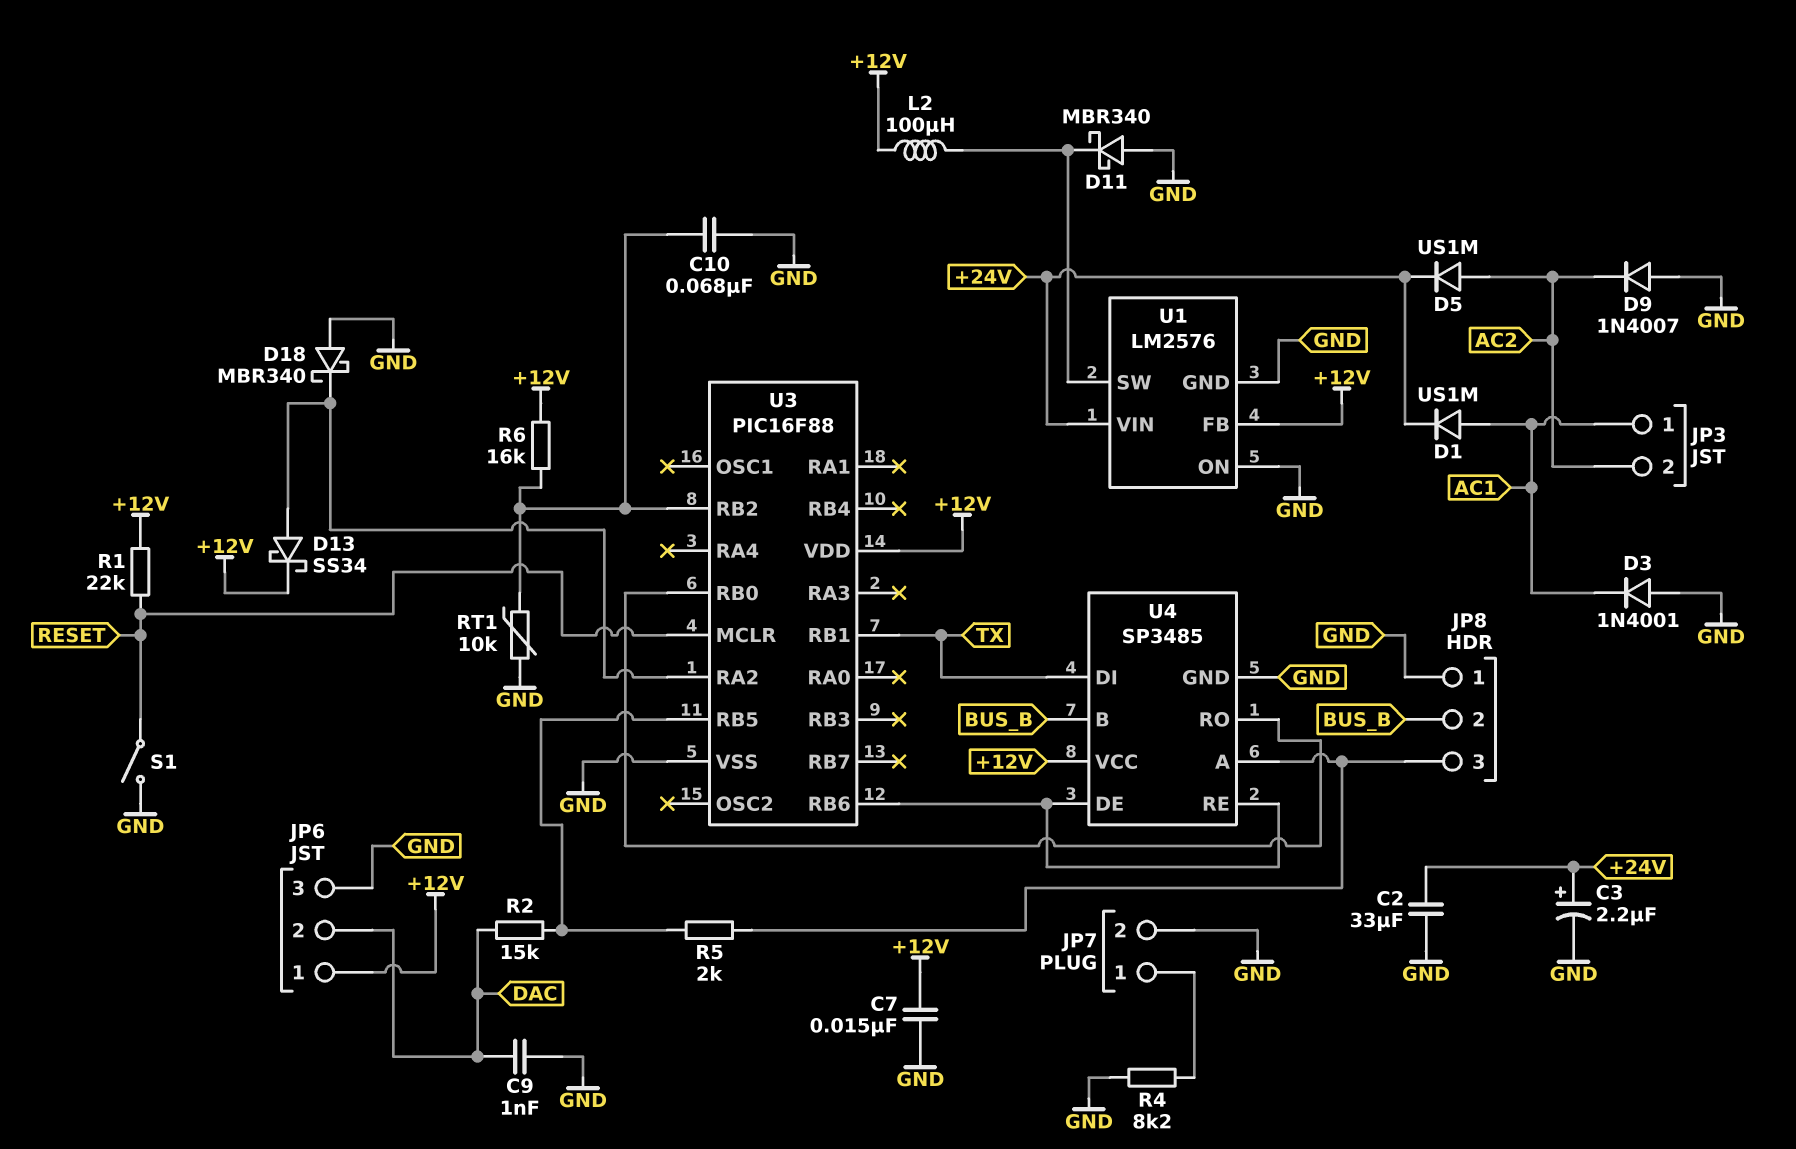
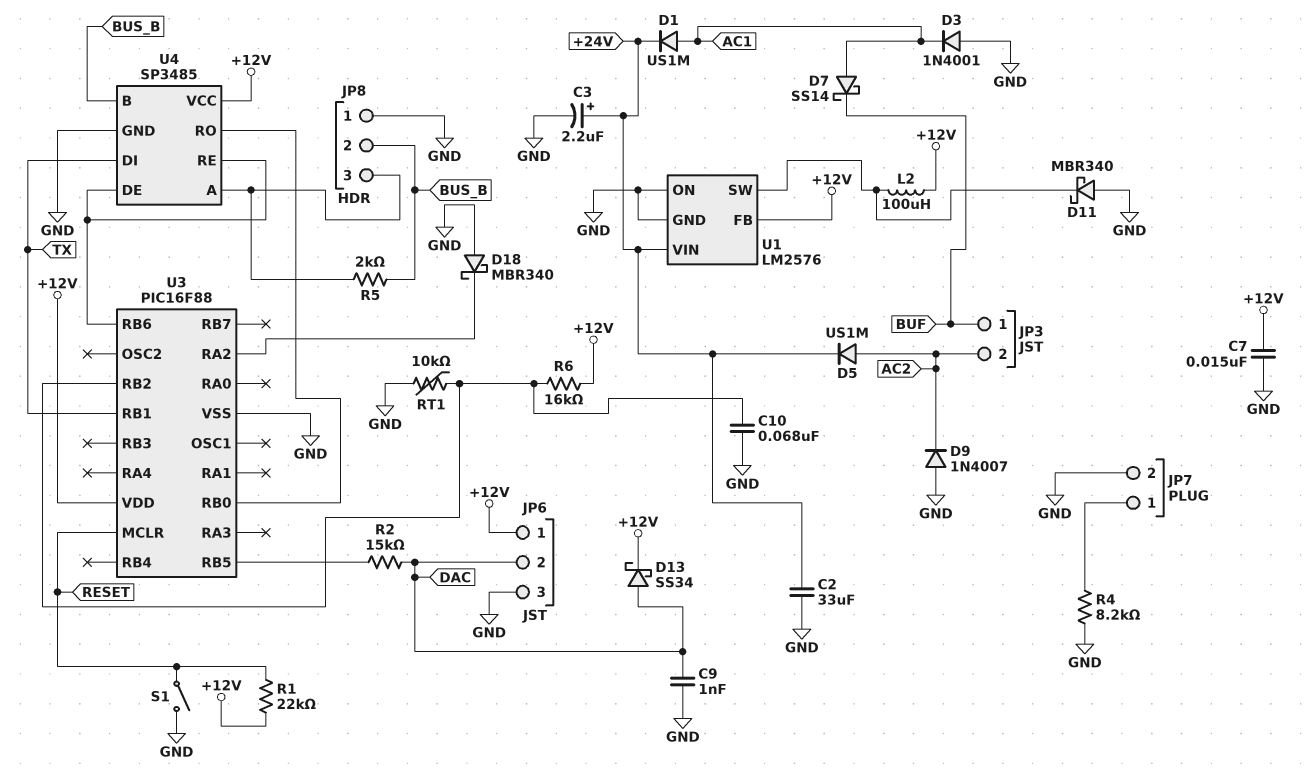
D7: none -> schottky SS14 (A AC1, K BUF)
D13: schottky SS34 (A U3/RA2, K +12V) -> schottky SS34 (A DAC, K +12V)
JP3 pin 1: AC1 -> BUF
R5: 2k (JP8/3, U3/RB5) -> 2k (BUS_B, JP8/3)

